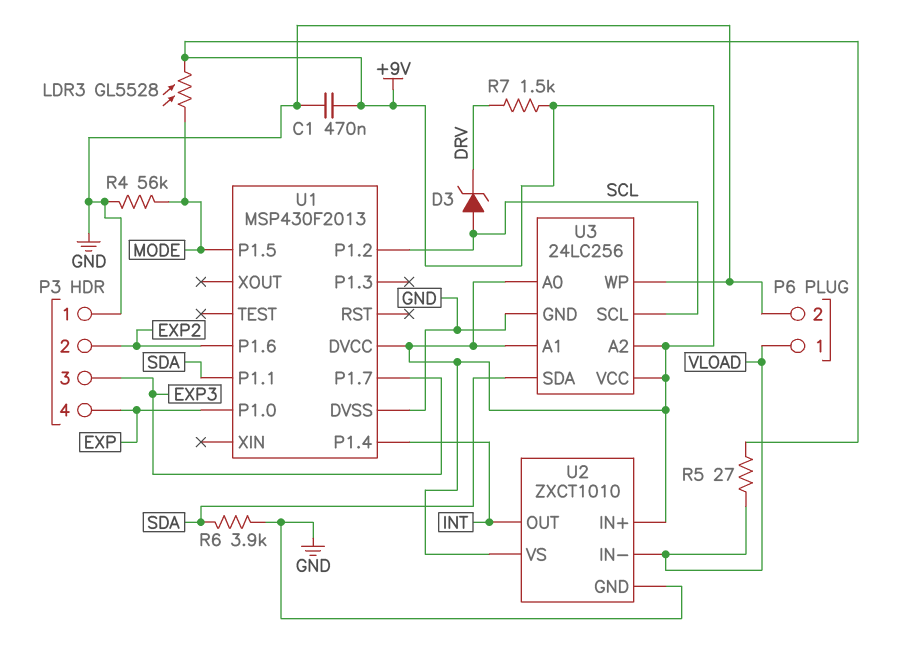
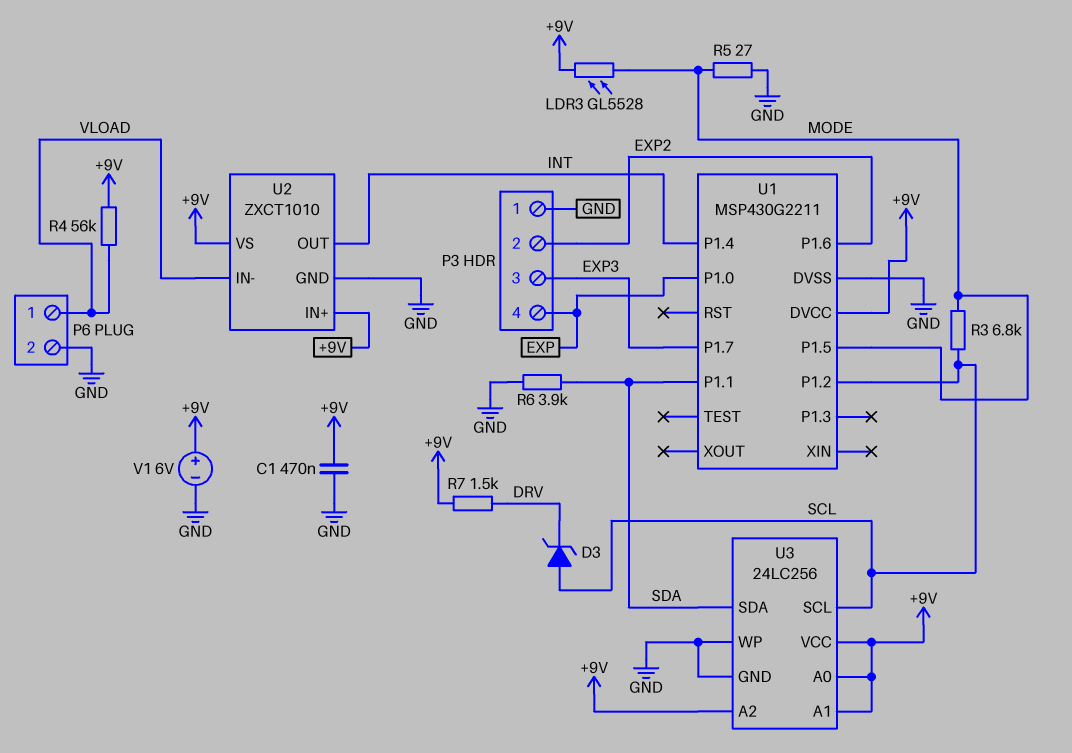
R3: none -> 6.8k (MODE, SCL)
R4: 56k (GND, MODE) -> 56k (+9V, VLOAD)
R5: 27 (+9V, VLOAD) -> 27 (GND, MODE)
U1: MSP430F2013 -> MSP430G2211
V1: none -> 6V (plus +9V, minus GND)

